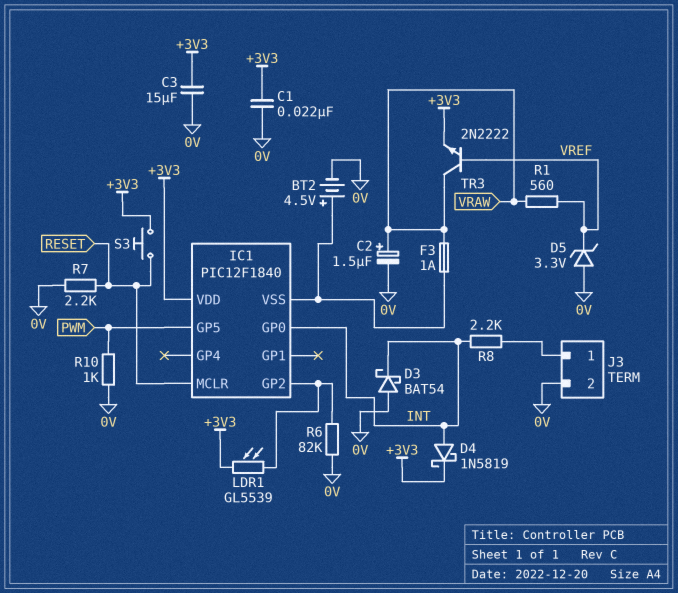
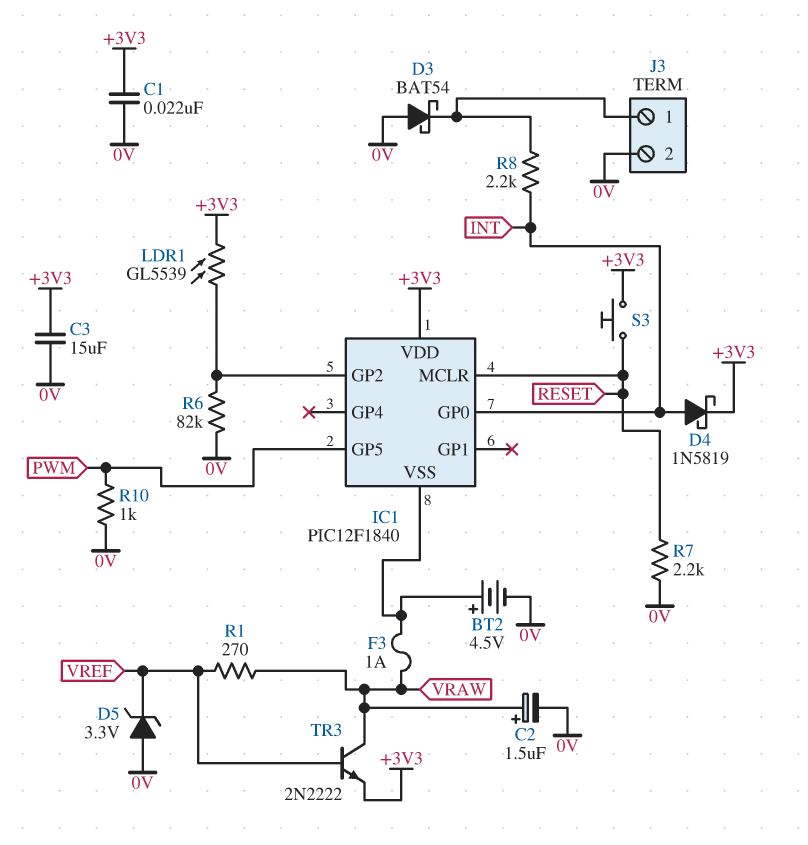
D3: schottky BAT54 (A 0V, K INT) -> schottky BAT54 (A 0V, K J3/1)
R1: 560 (VRAW, VREF) -> 270 (VRAW, VREF)

